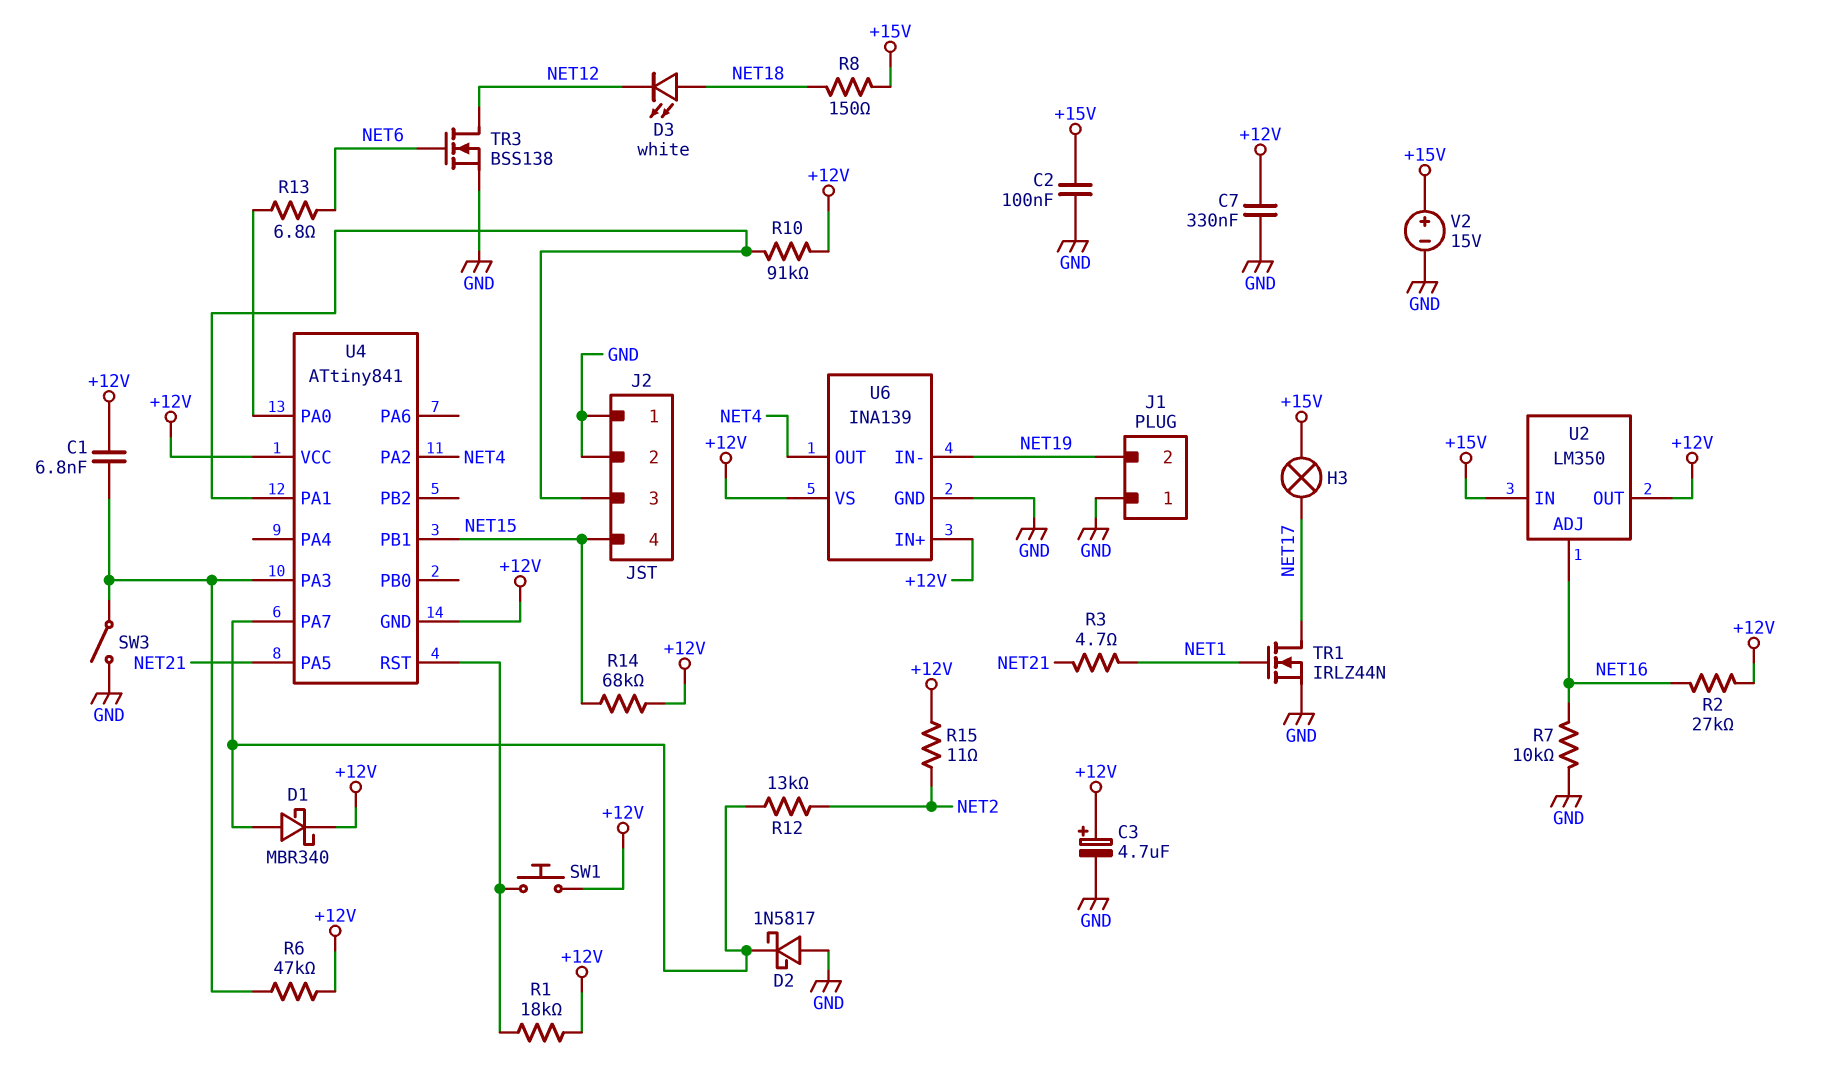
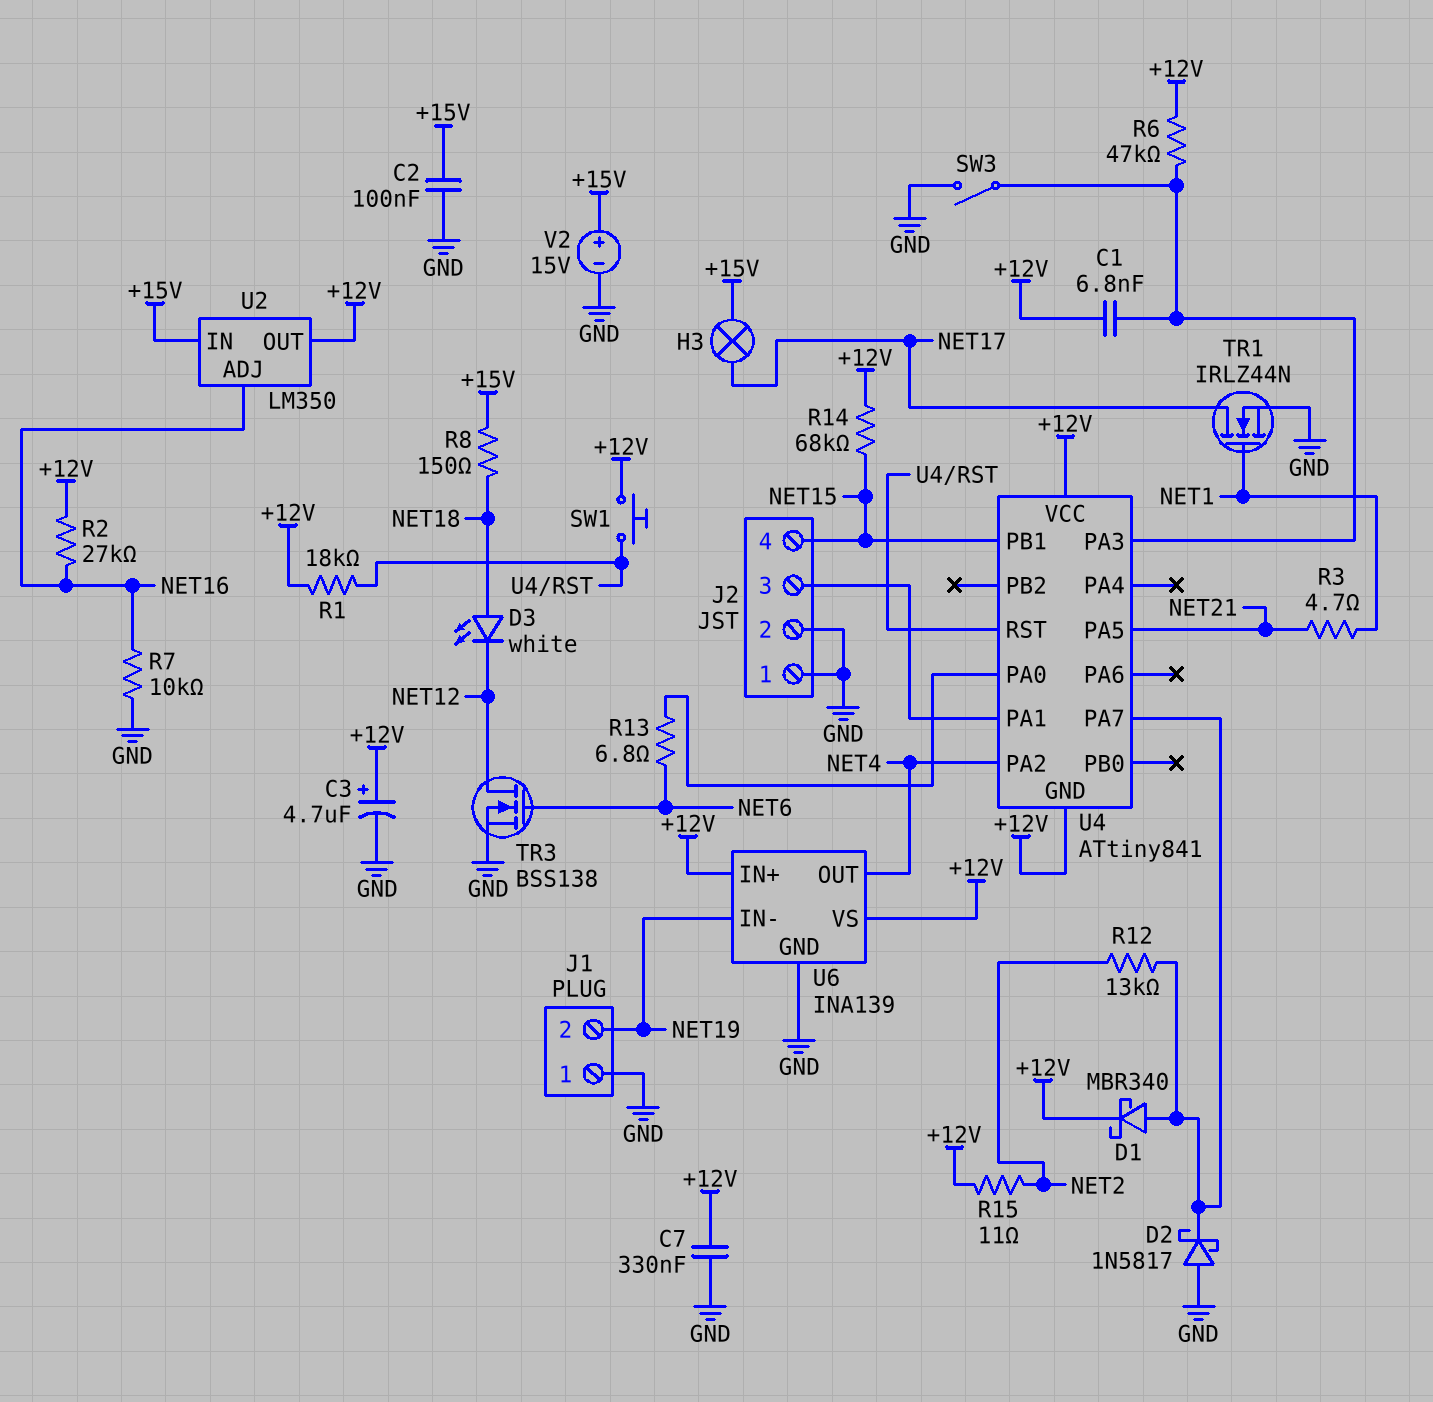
R10: 91k (+12V, J2/3) -> none

